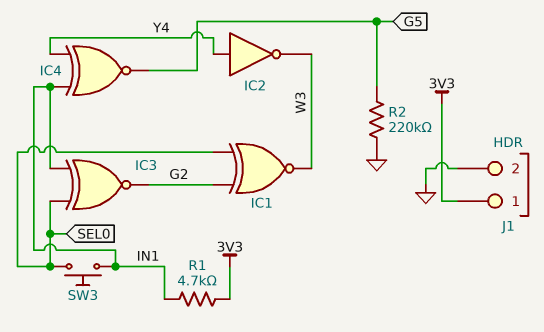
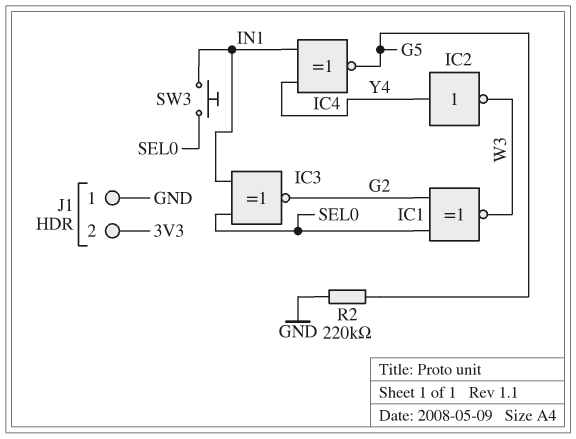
J1 pin 1: 3V3 -> GND
J1 pin 2: GND -> 3V3
R1: 4.7k (3V3, IN1) -> none

